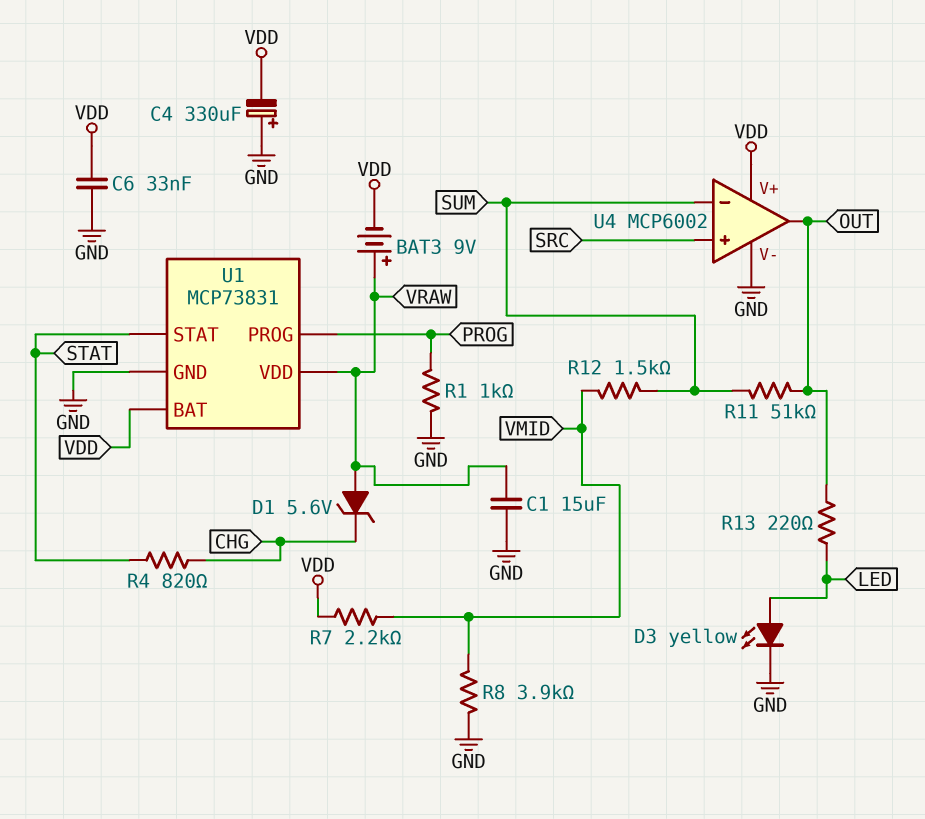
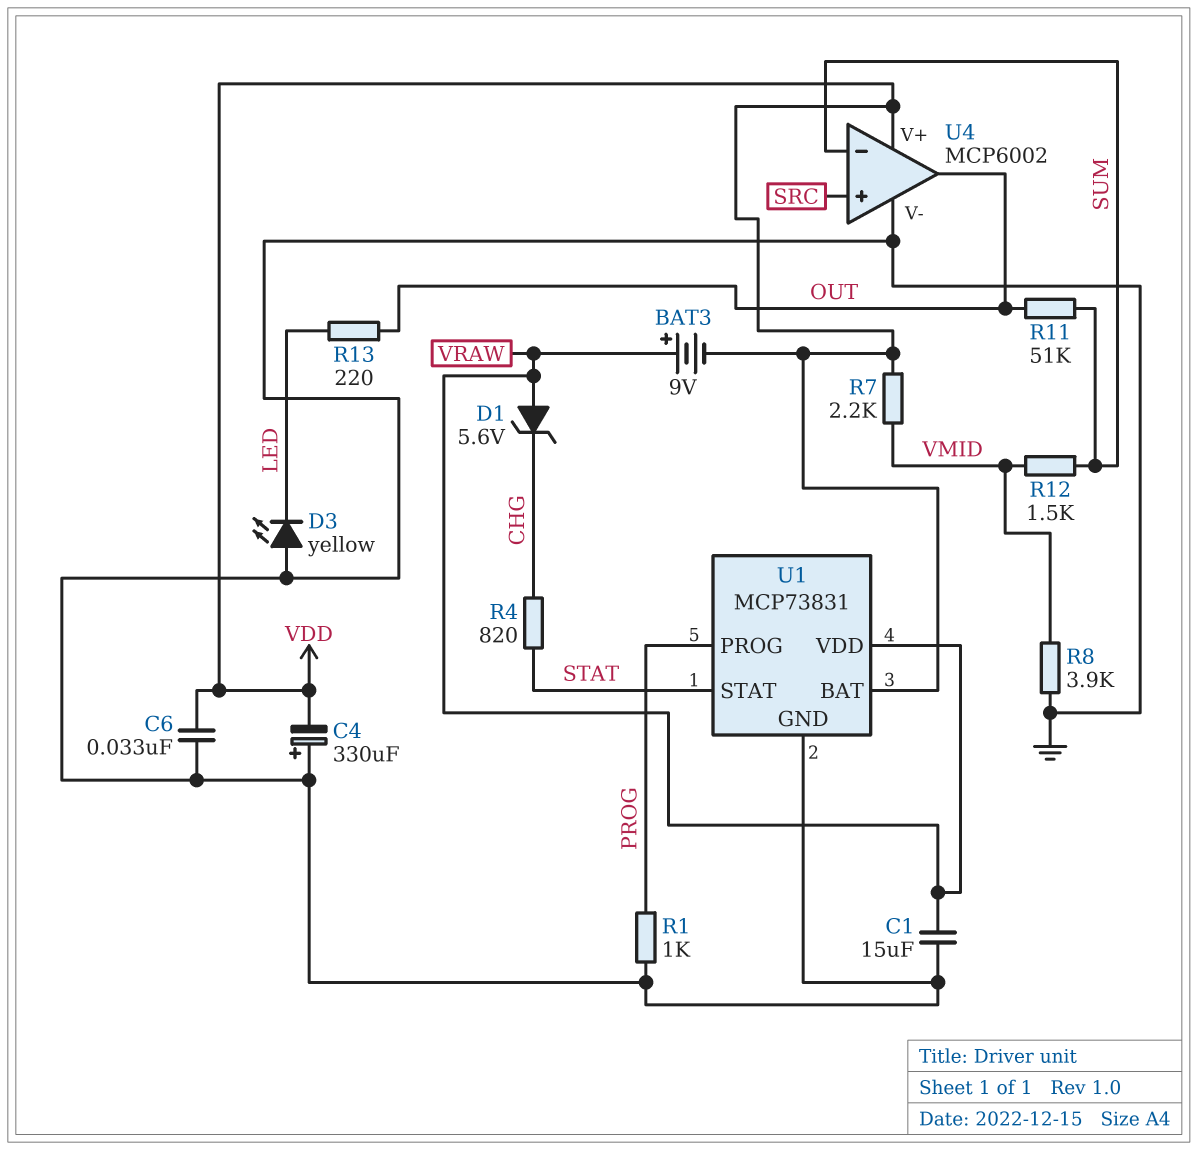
D3: LED yellow (A LED, K GND) -> LED yellow (A GND, K LED)

